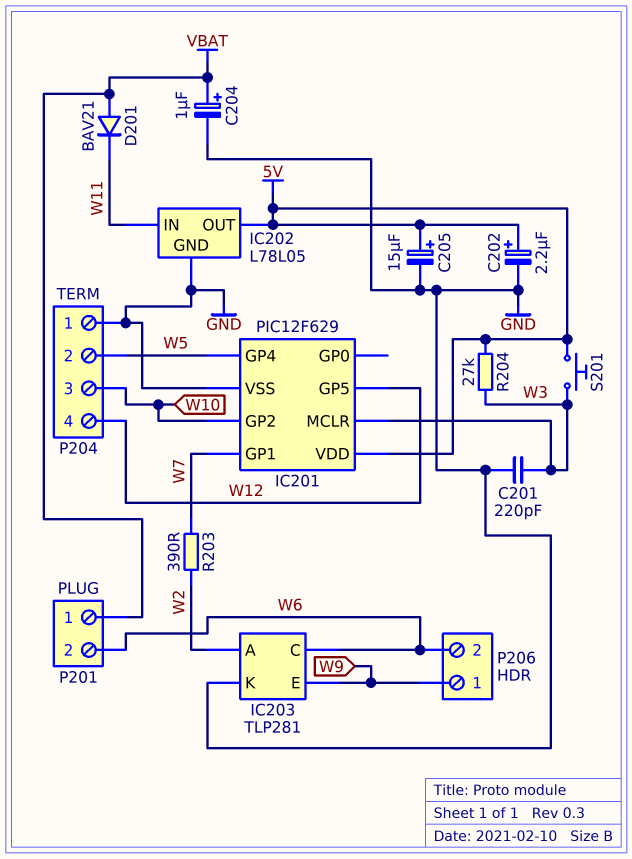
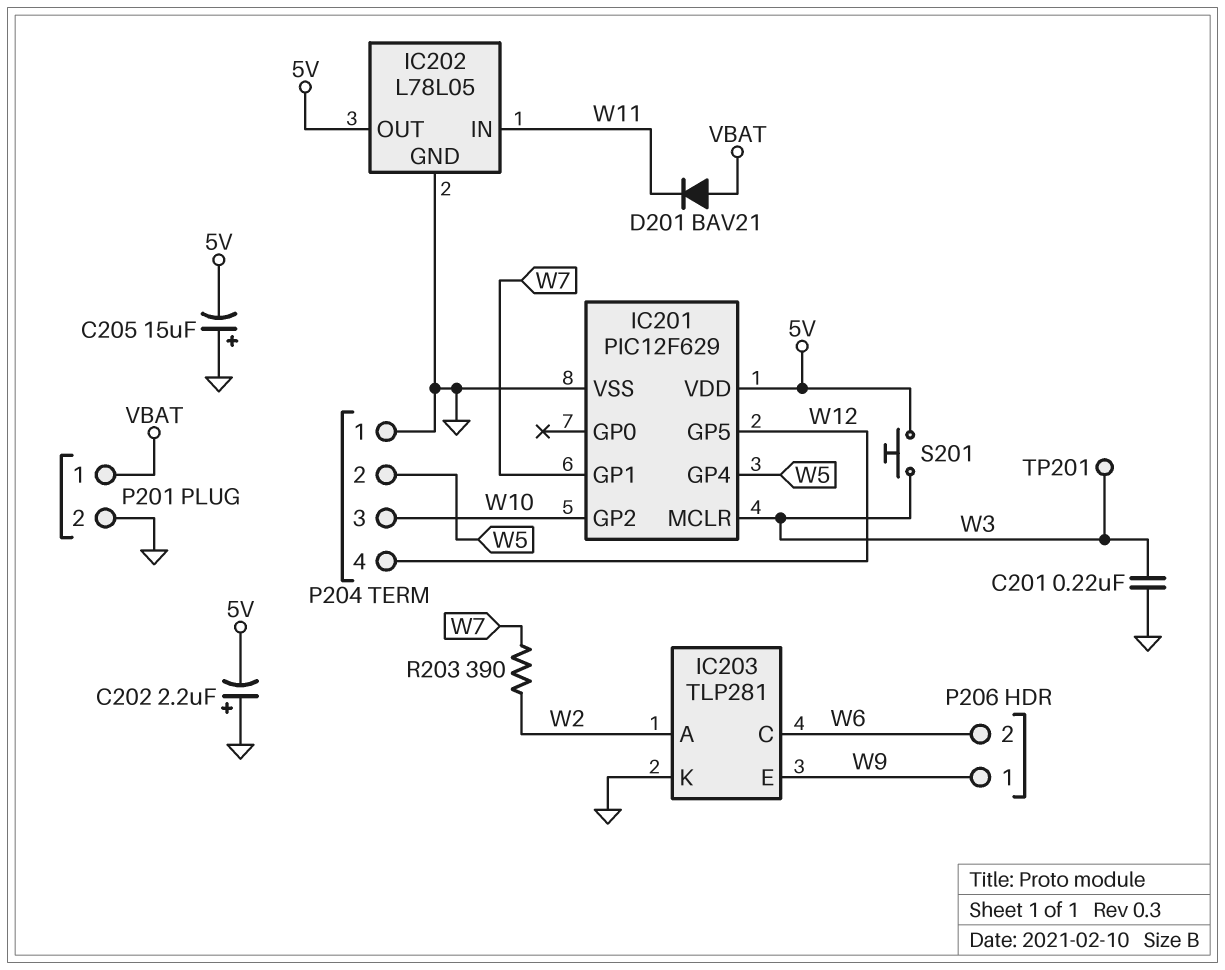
C201: 220pF (GND, W3) -> 220nF (GND, W3)
C202: 2.2uF (plus 5V, minus GND) -> 2.2uF (plus GND, minus 5V)
C204: 1uF (plus VBAT, minus GND) -> none
C205: 15uF (plus 5V, minus GND) -> 15uF (plus GND, minus 5V)
P201 pin 2: W6 -> GND
R204: 27k (5V, W3) -> none
TP201: none -> test point (W3)

